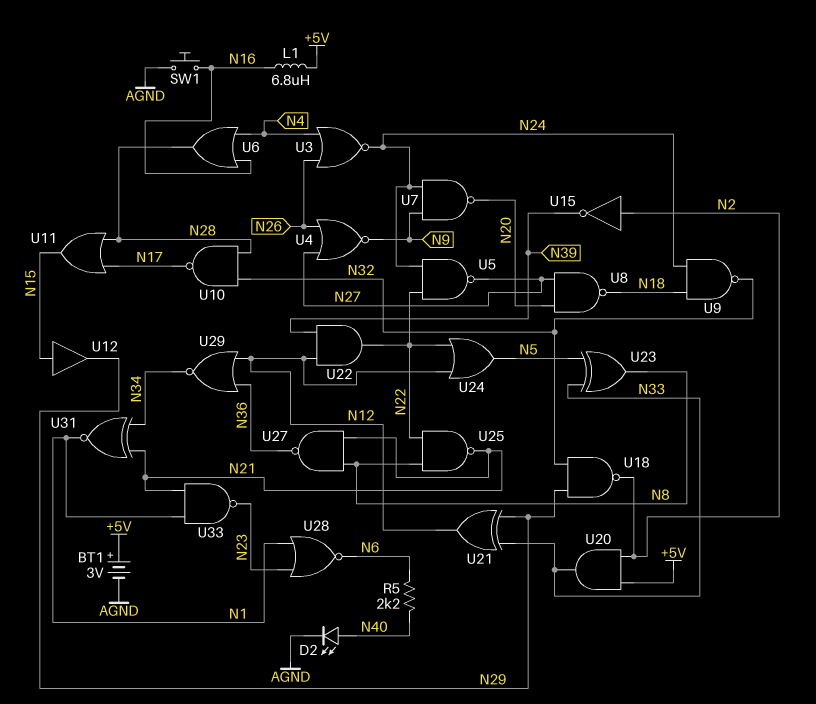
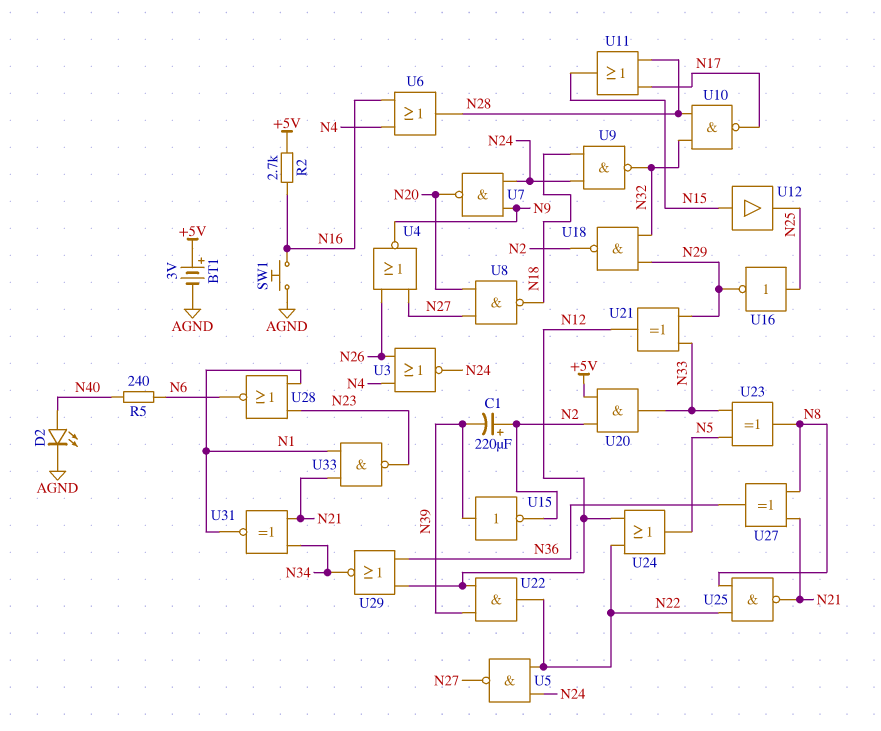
C1: none -> 220uF (plus N2, minus N39)
L1: 6.8uH (+5V, N16) -> none
R2: none -> 2.7k (+5V, N16)
R5: 2.2k (N6, N40) -> 240 (N6, N40)
U12: buffer (in N15, out N29) -> buffer (in N15, out N25)
U15: NOT (in N2, out N39) -> NOT (in N39, out N2)
U16: none -> NOT (in N25, out N29)
U27: NAND (in N8, in N21, out N36) -> XOR (in N8, in N21, out N36)

